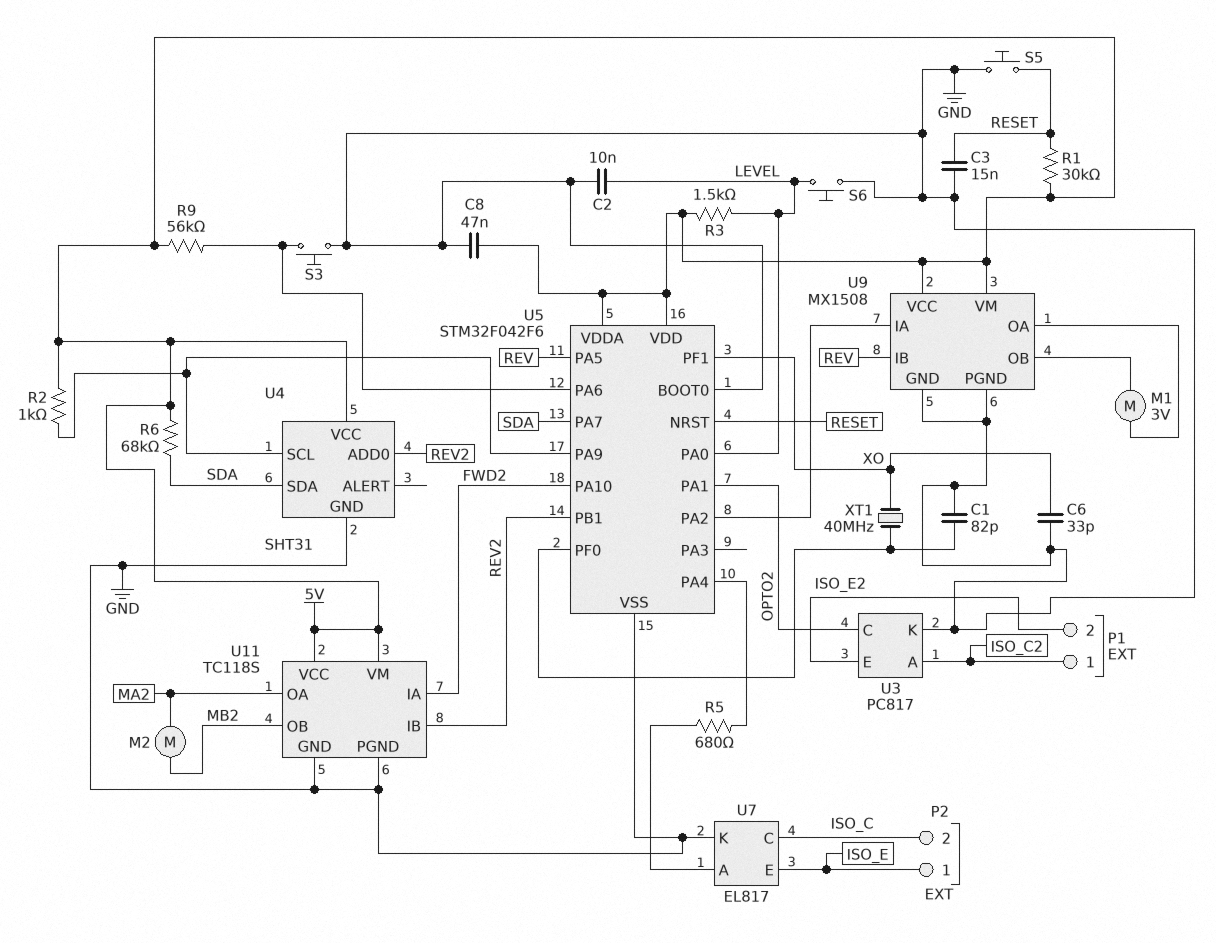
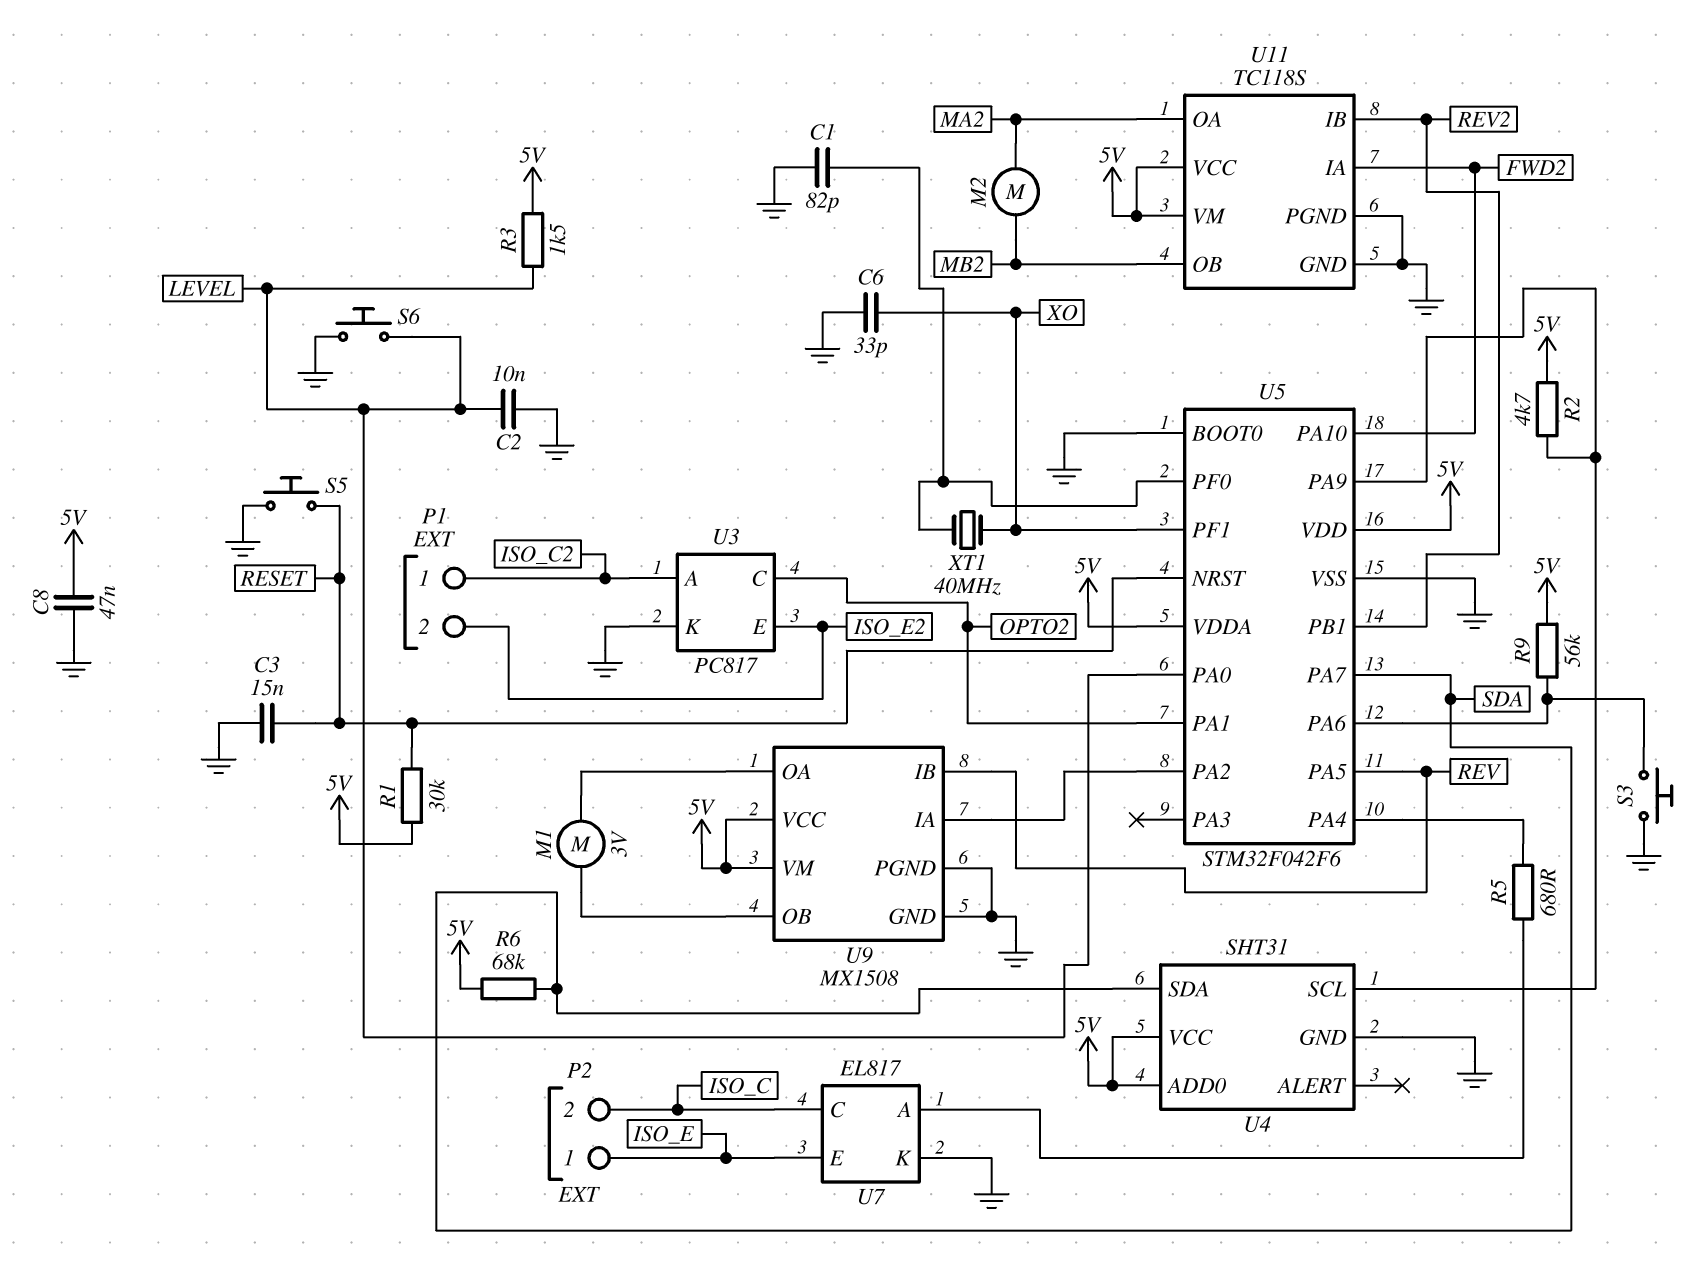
R2: 1k (5V, U4/SCL) -> 4.7k (5V, U4/SCL)
U4 pin ADD0: REV2 -> 5V

